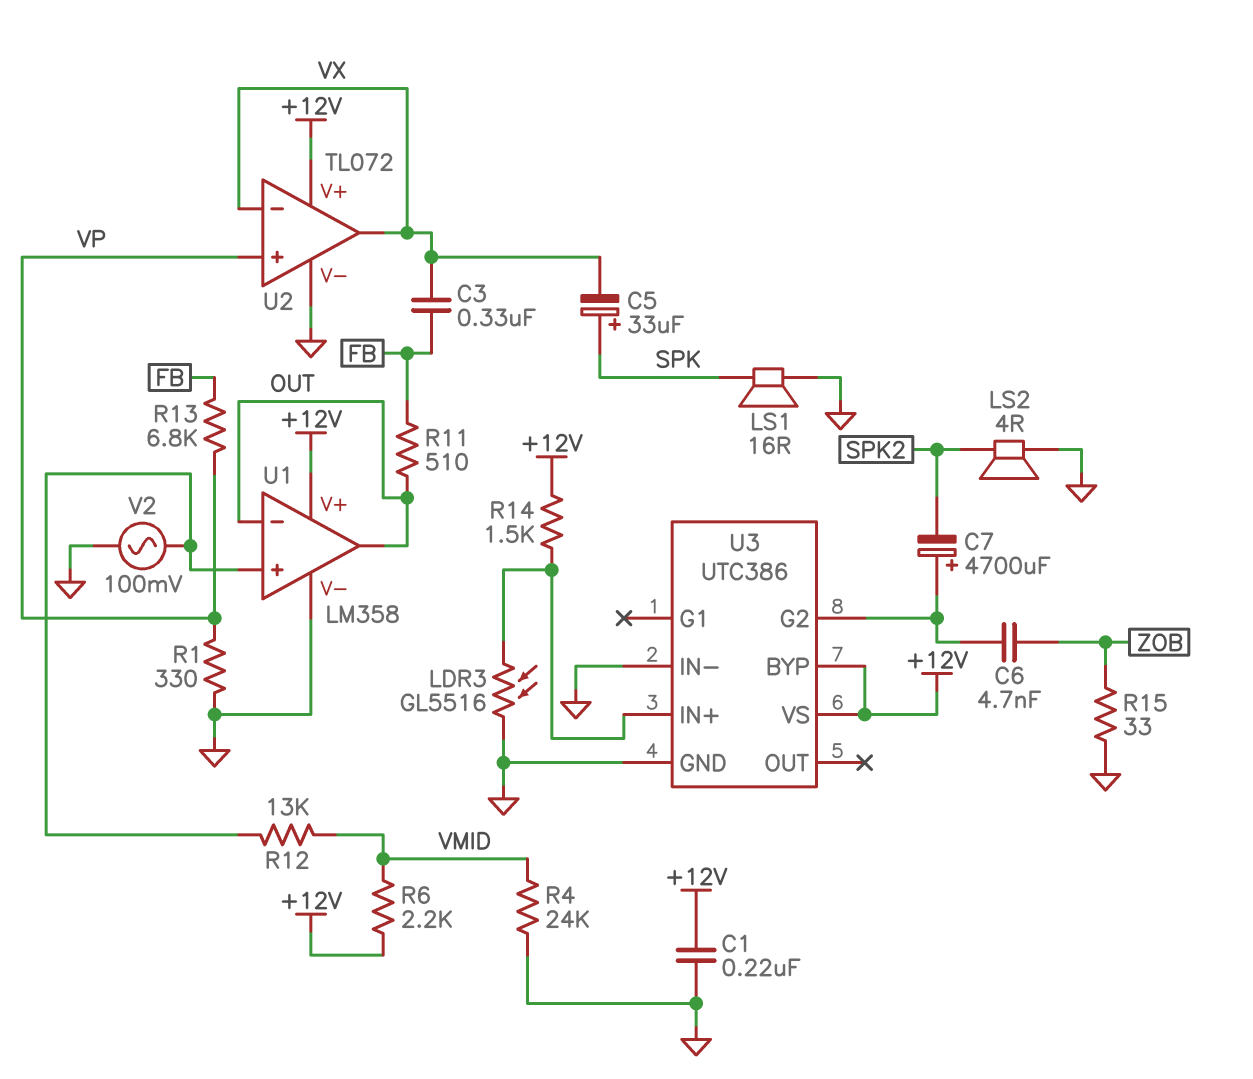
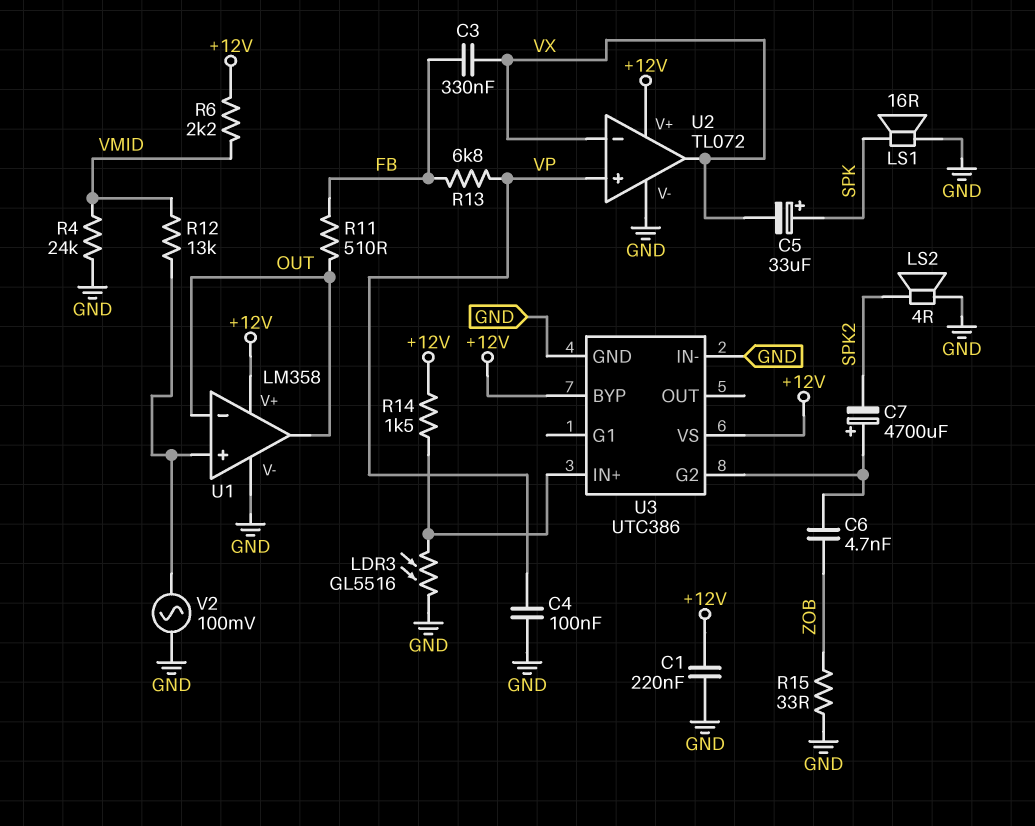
C4: none -> 100nF (GND, VP)
R1: 330 (GND, VP) -> none

